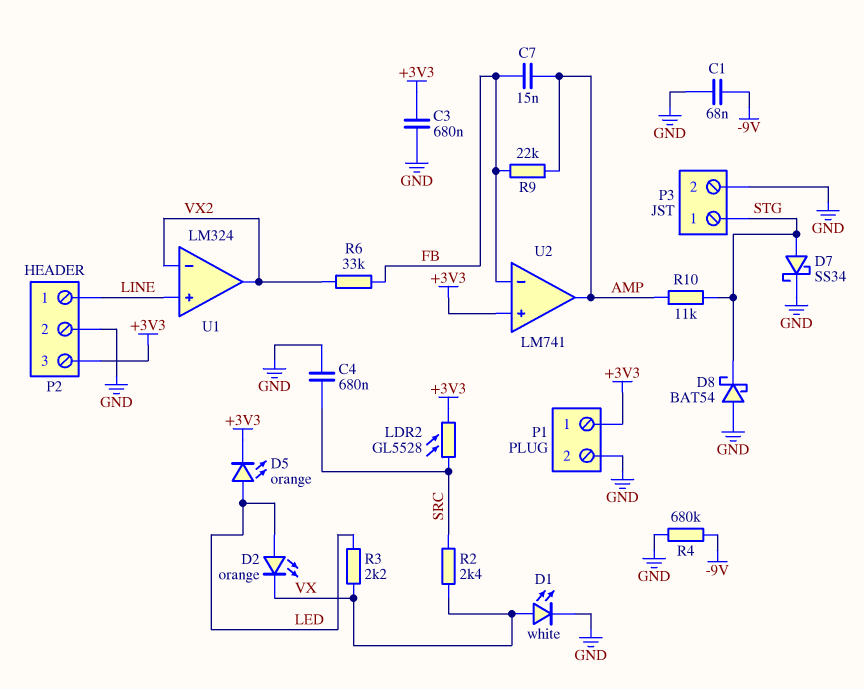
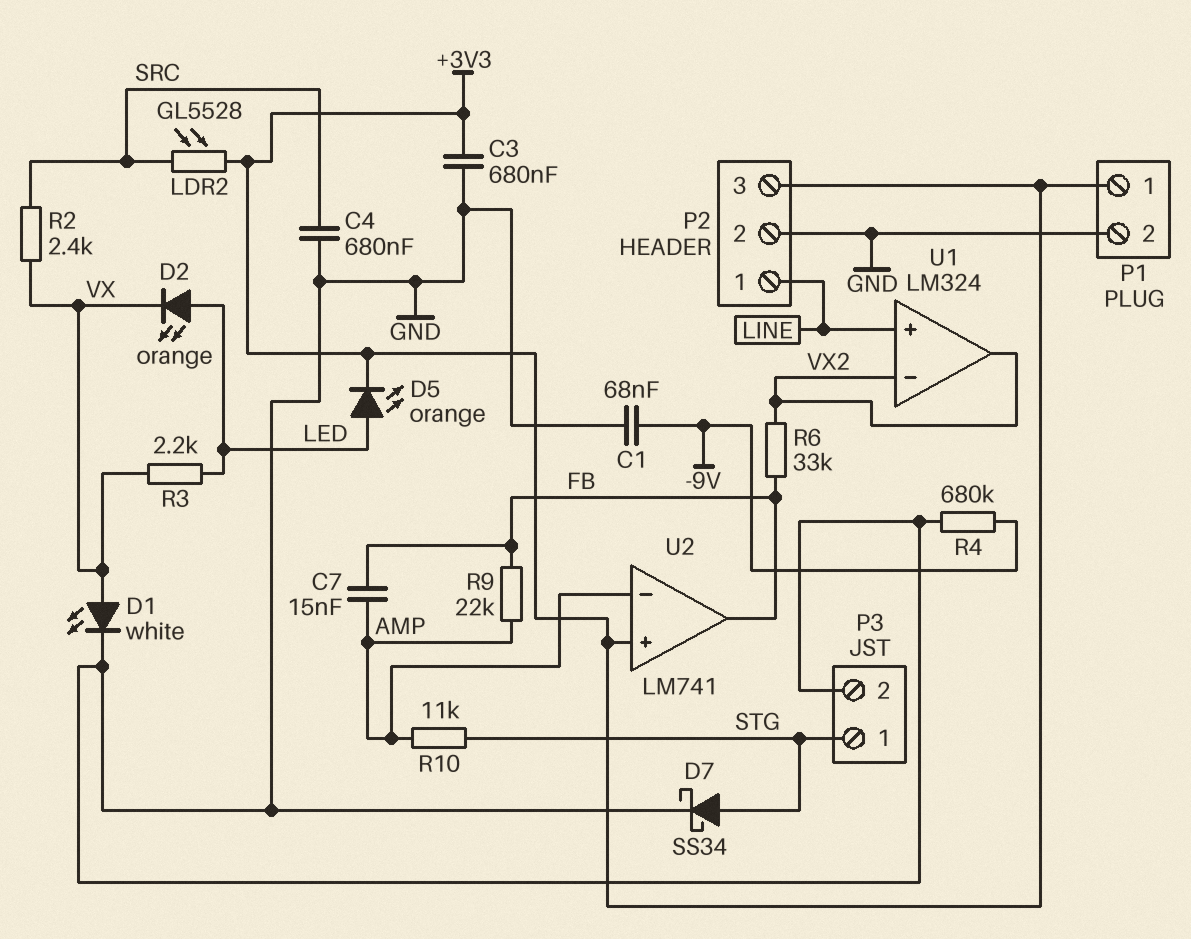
D8: schottky BAT54 (A GND, K STG) -> none
U2 pin in-: FB -> AMP
U2 pin out: AMP -> FB

